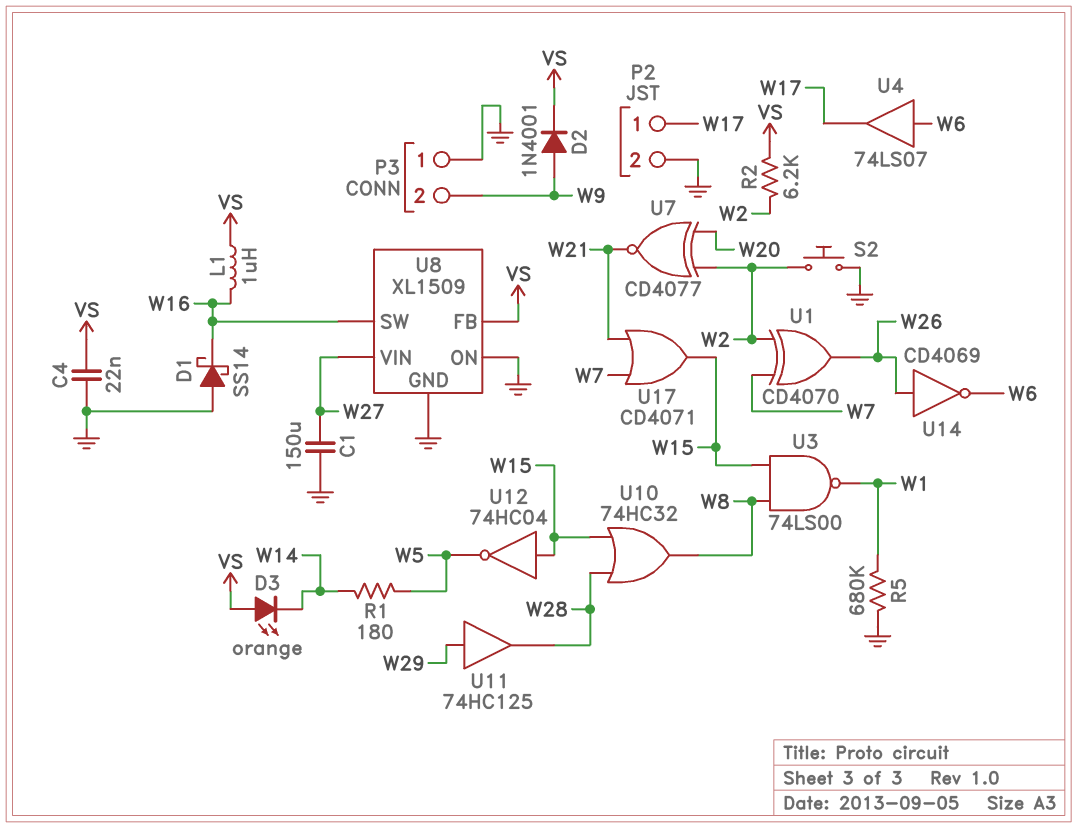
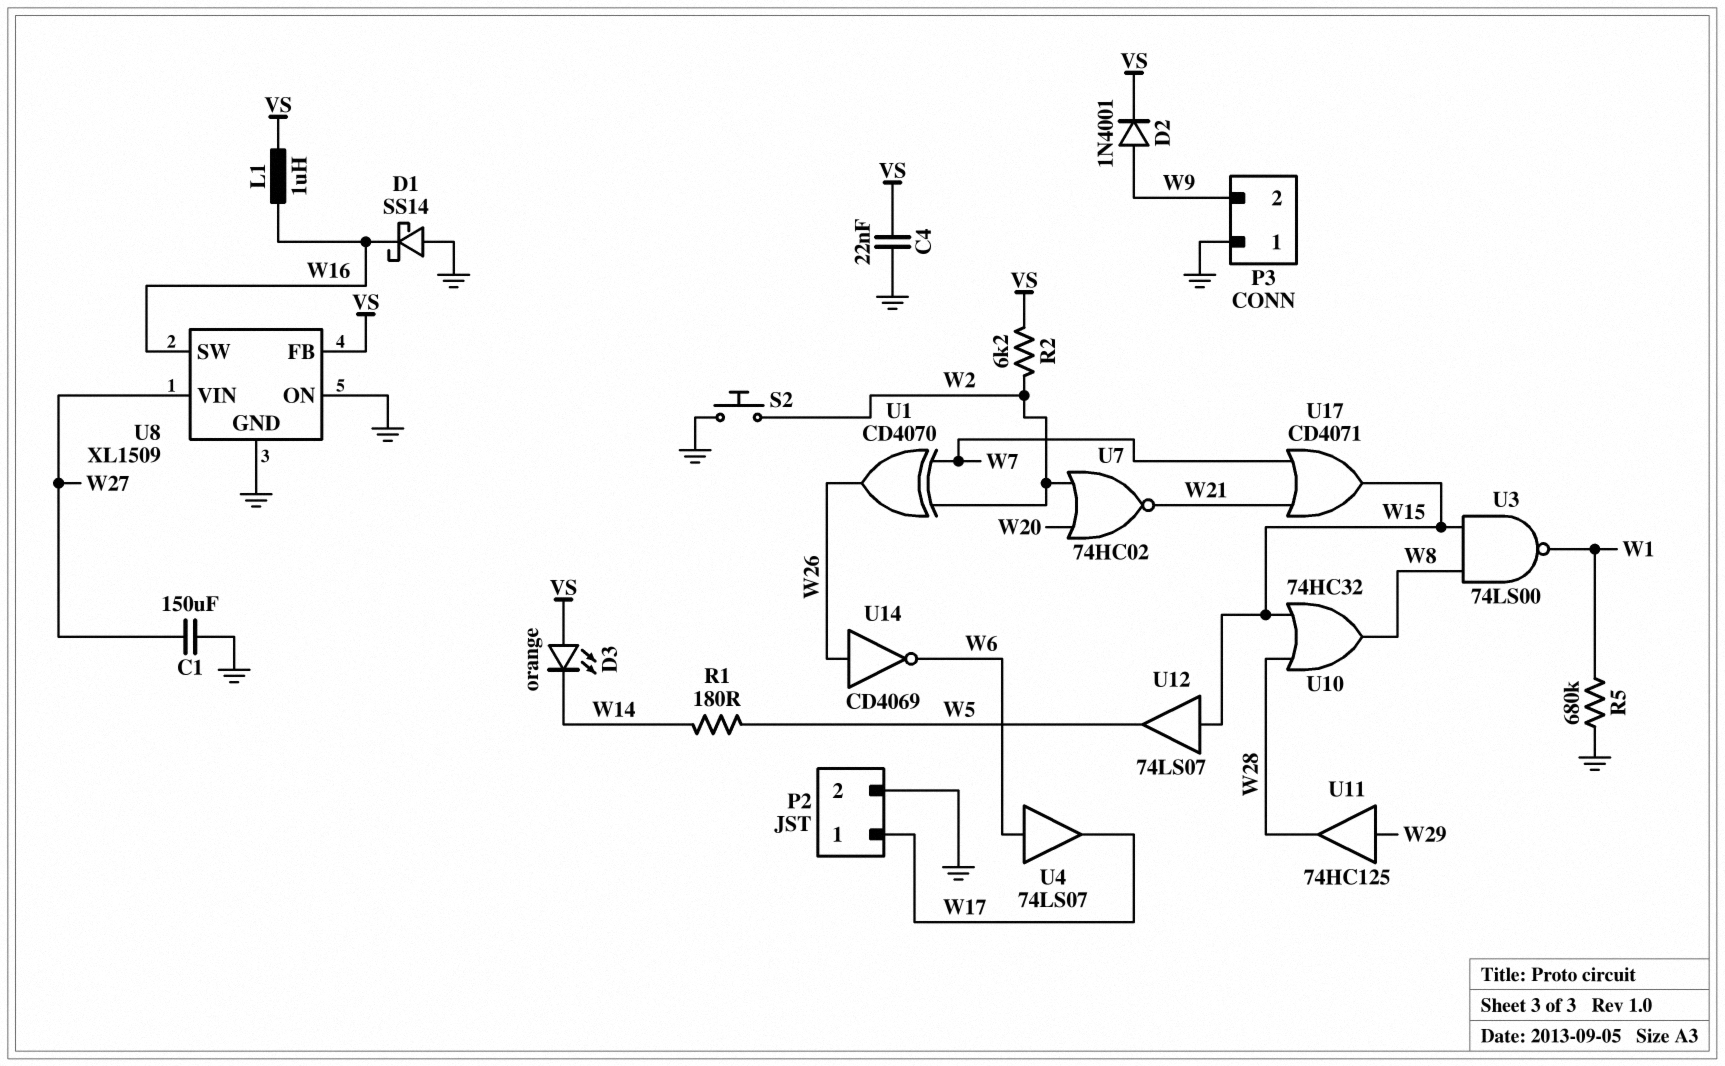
U7: XNOR CD4077 (in W2, in W20, out W21) -> NOR 74HC02 (in W2, in W20, out W21)
U12: NOT 74HC04 (in W15, out W5) -> buffer 74LS07 (in W15, out W5)

